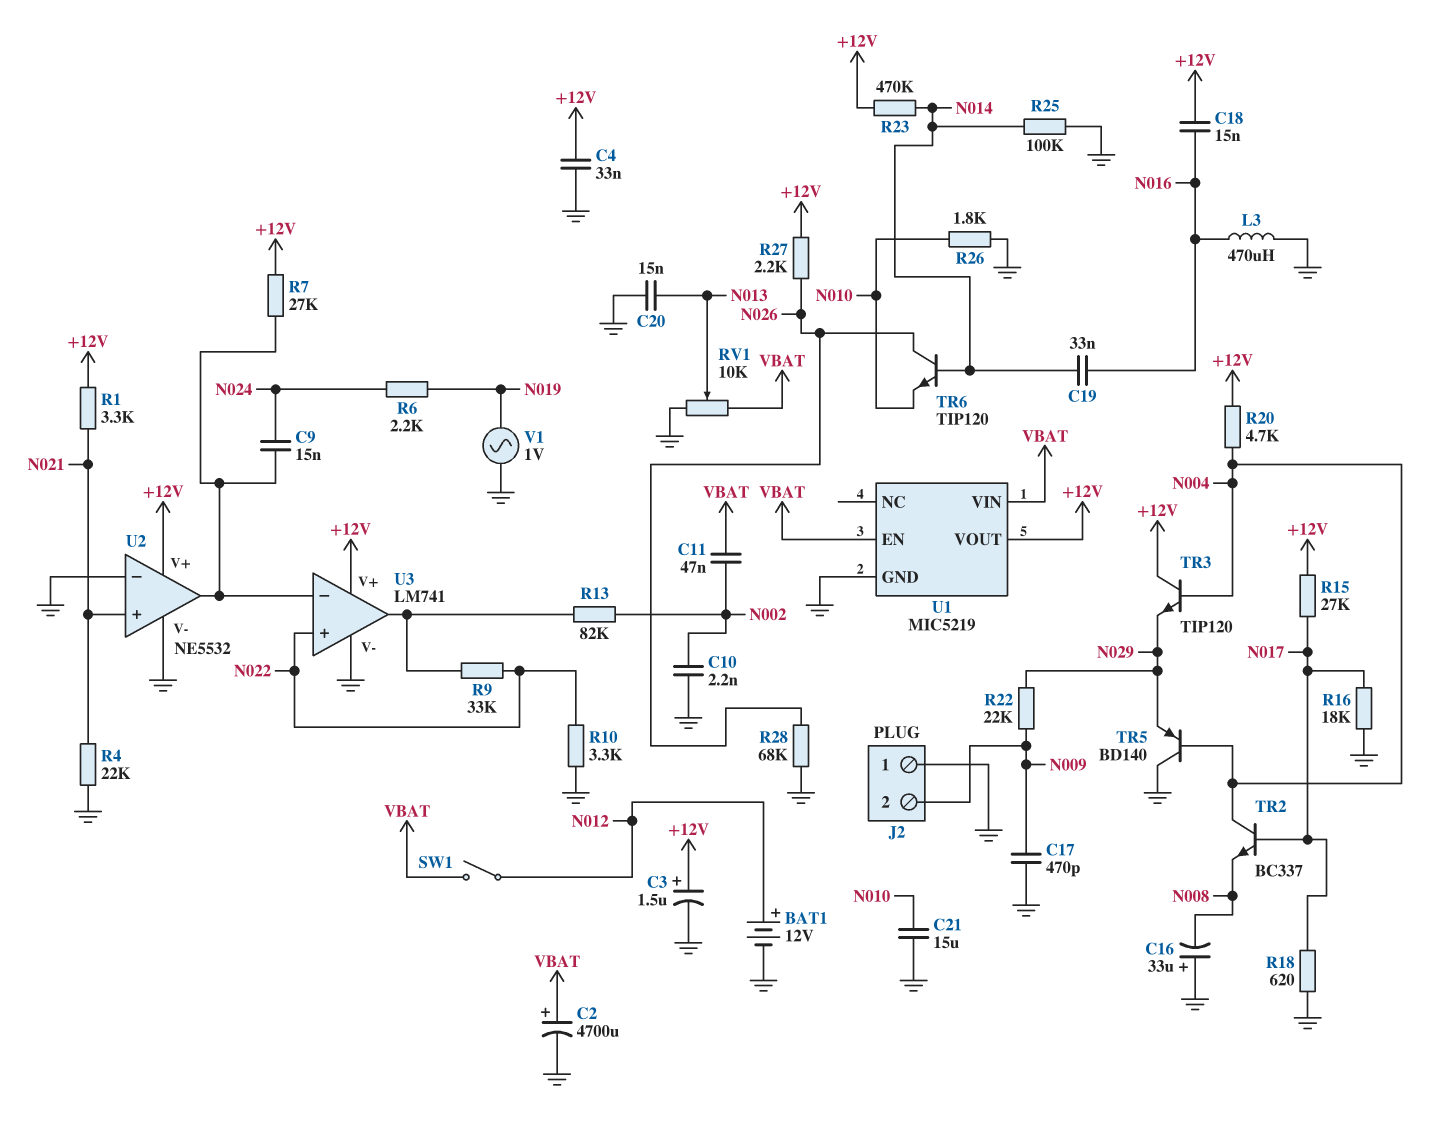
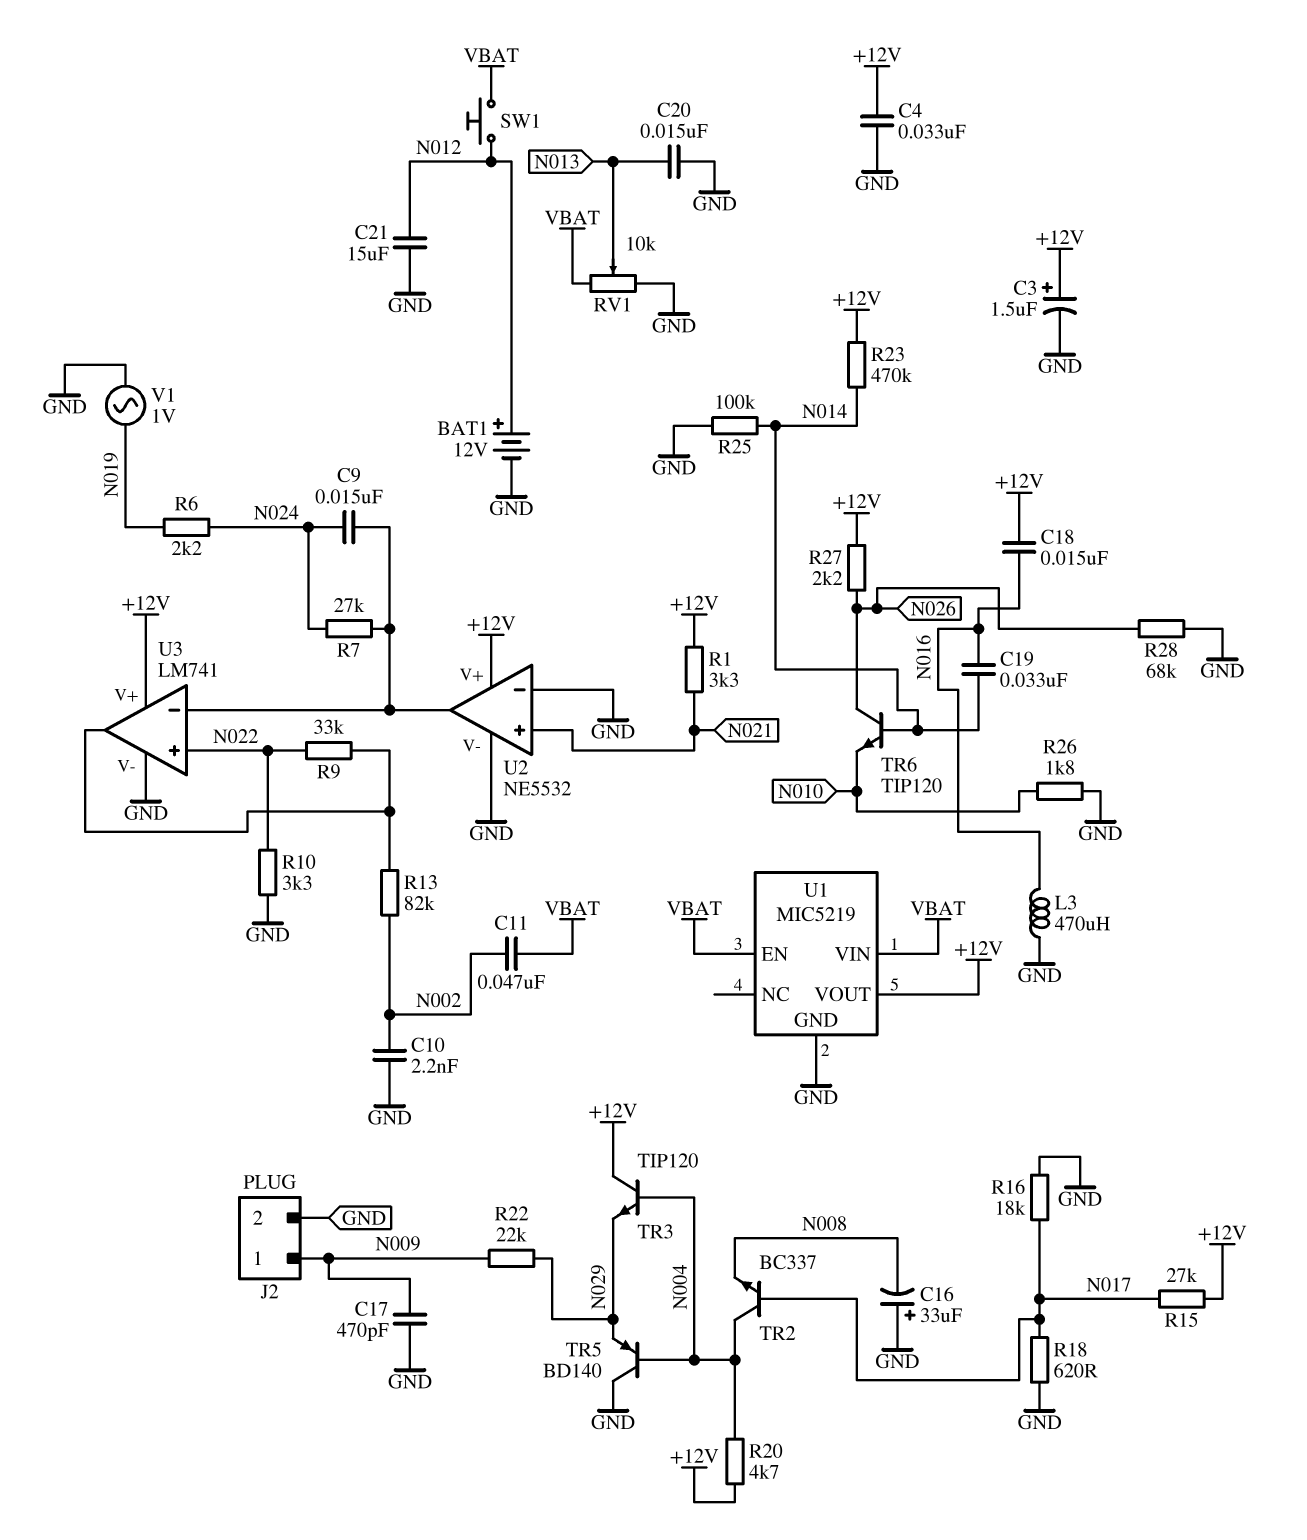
C2: 4700uF (plus VBAT, minus GND) -> none
C21: 15uF (GND, N010) -> 15uF (GND, N012)
J2 pin 1: GND -> N009
J2 pin 2: N009 -> GND
R4: 22k (GND, N021) -> none
R7: 27k (+12V, U2/out) -> 27k (N024, U2/out)
SW1: switch (N012, VBAT) -> button (N012, VBAT)

